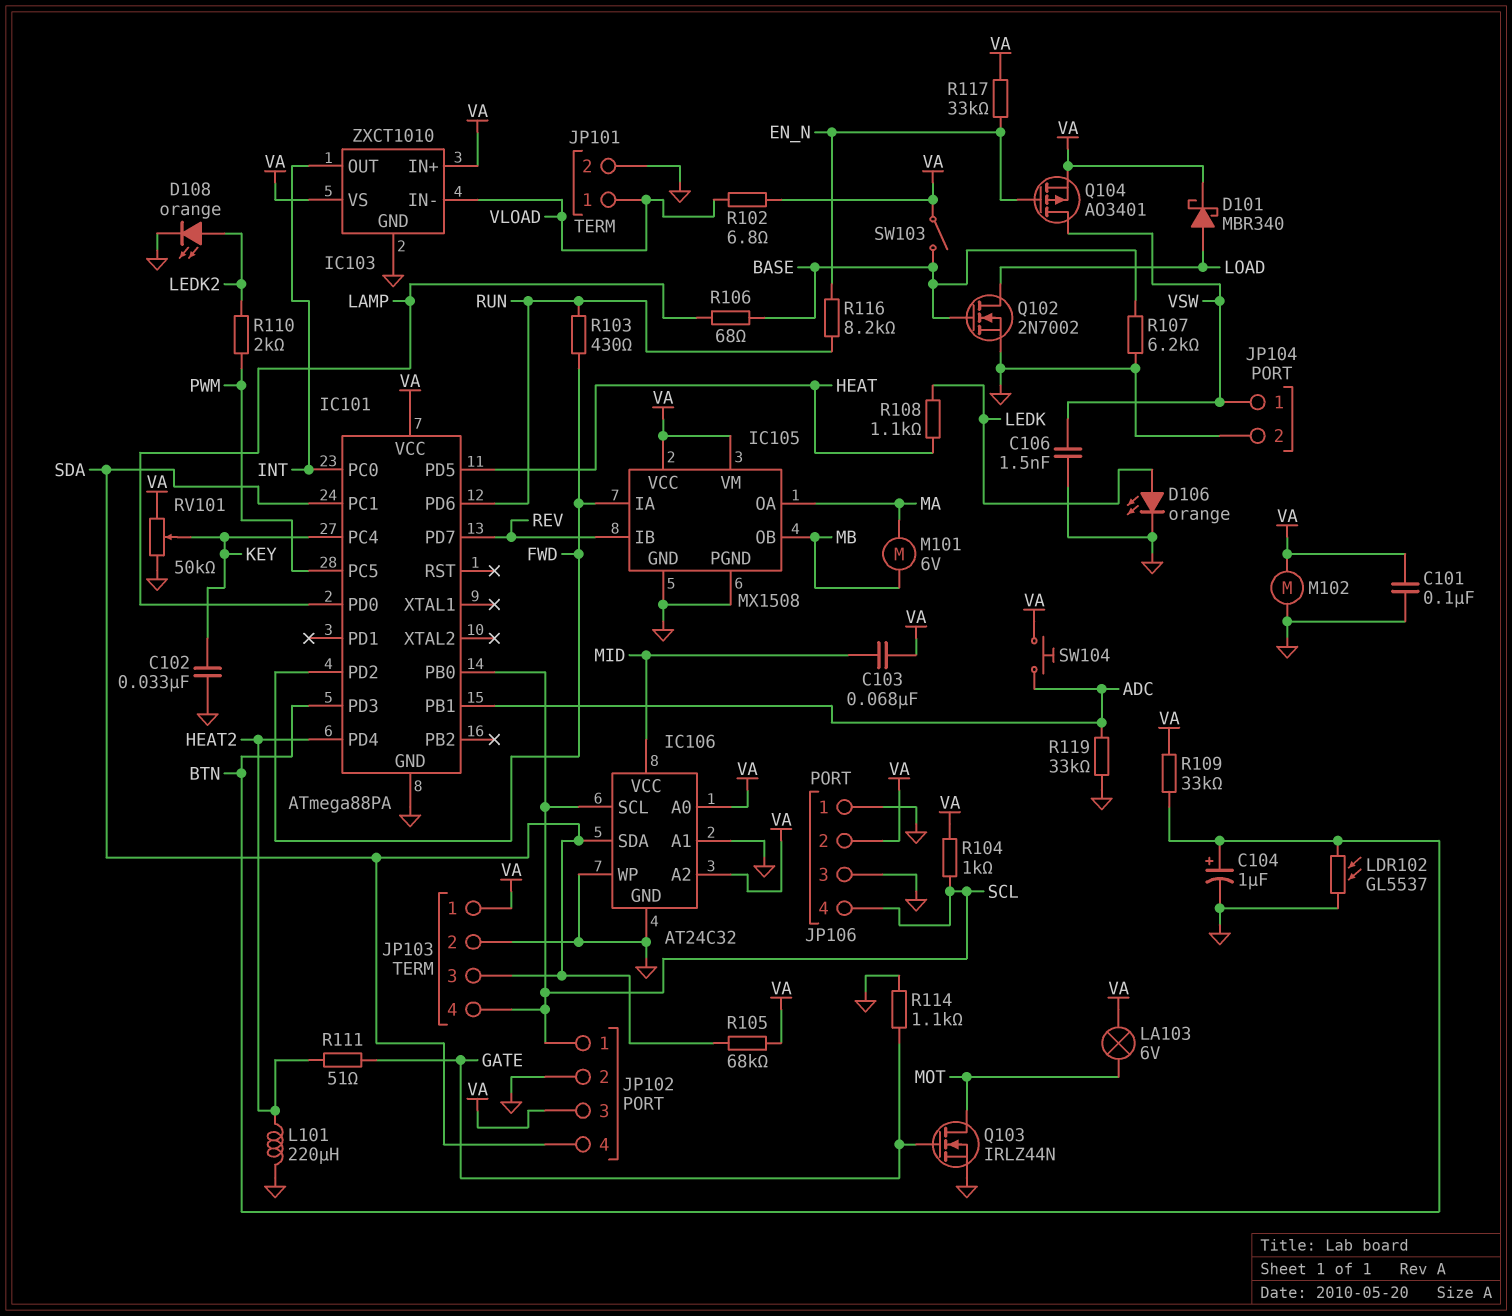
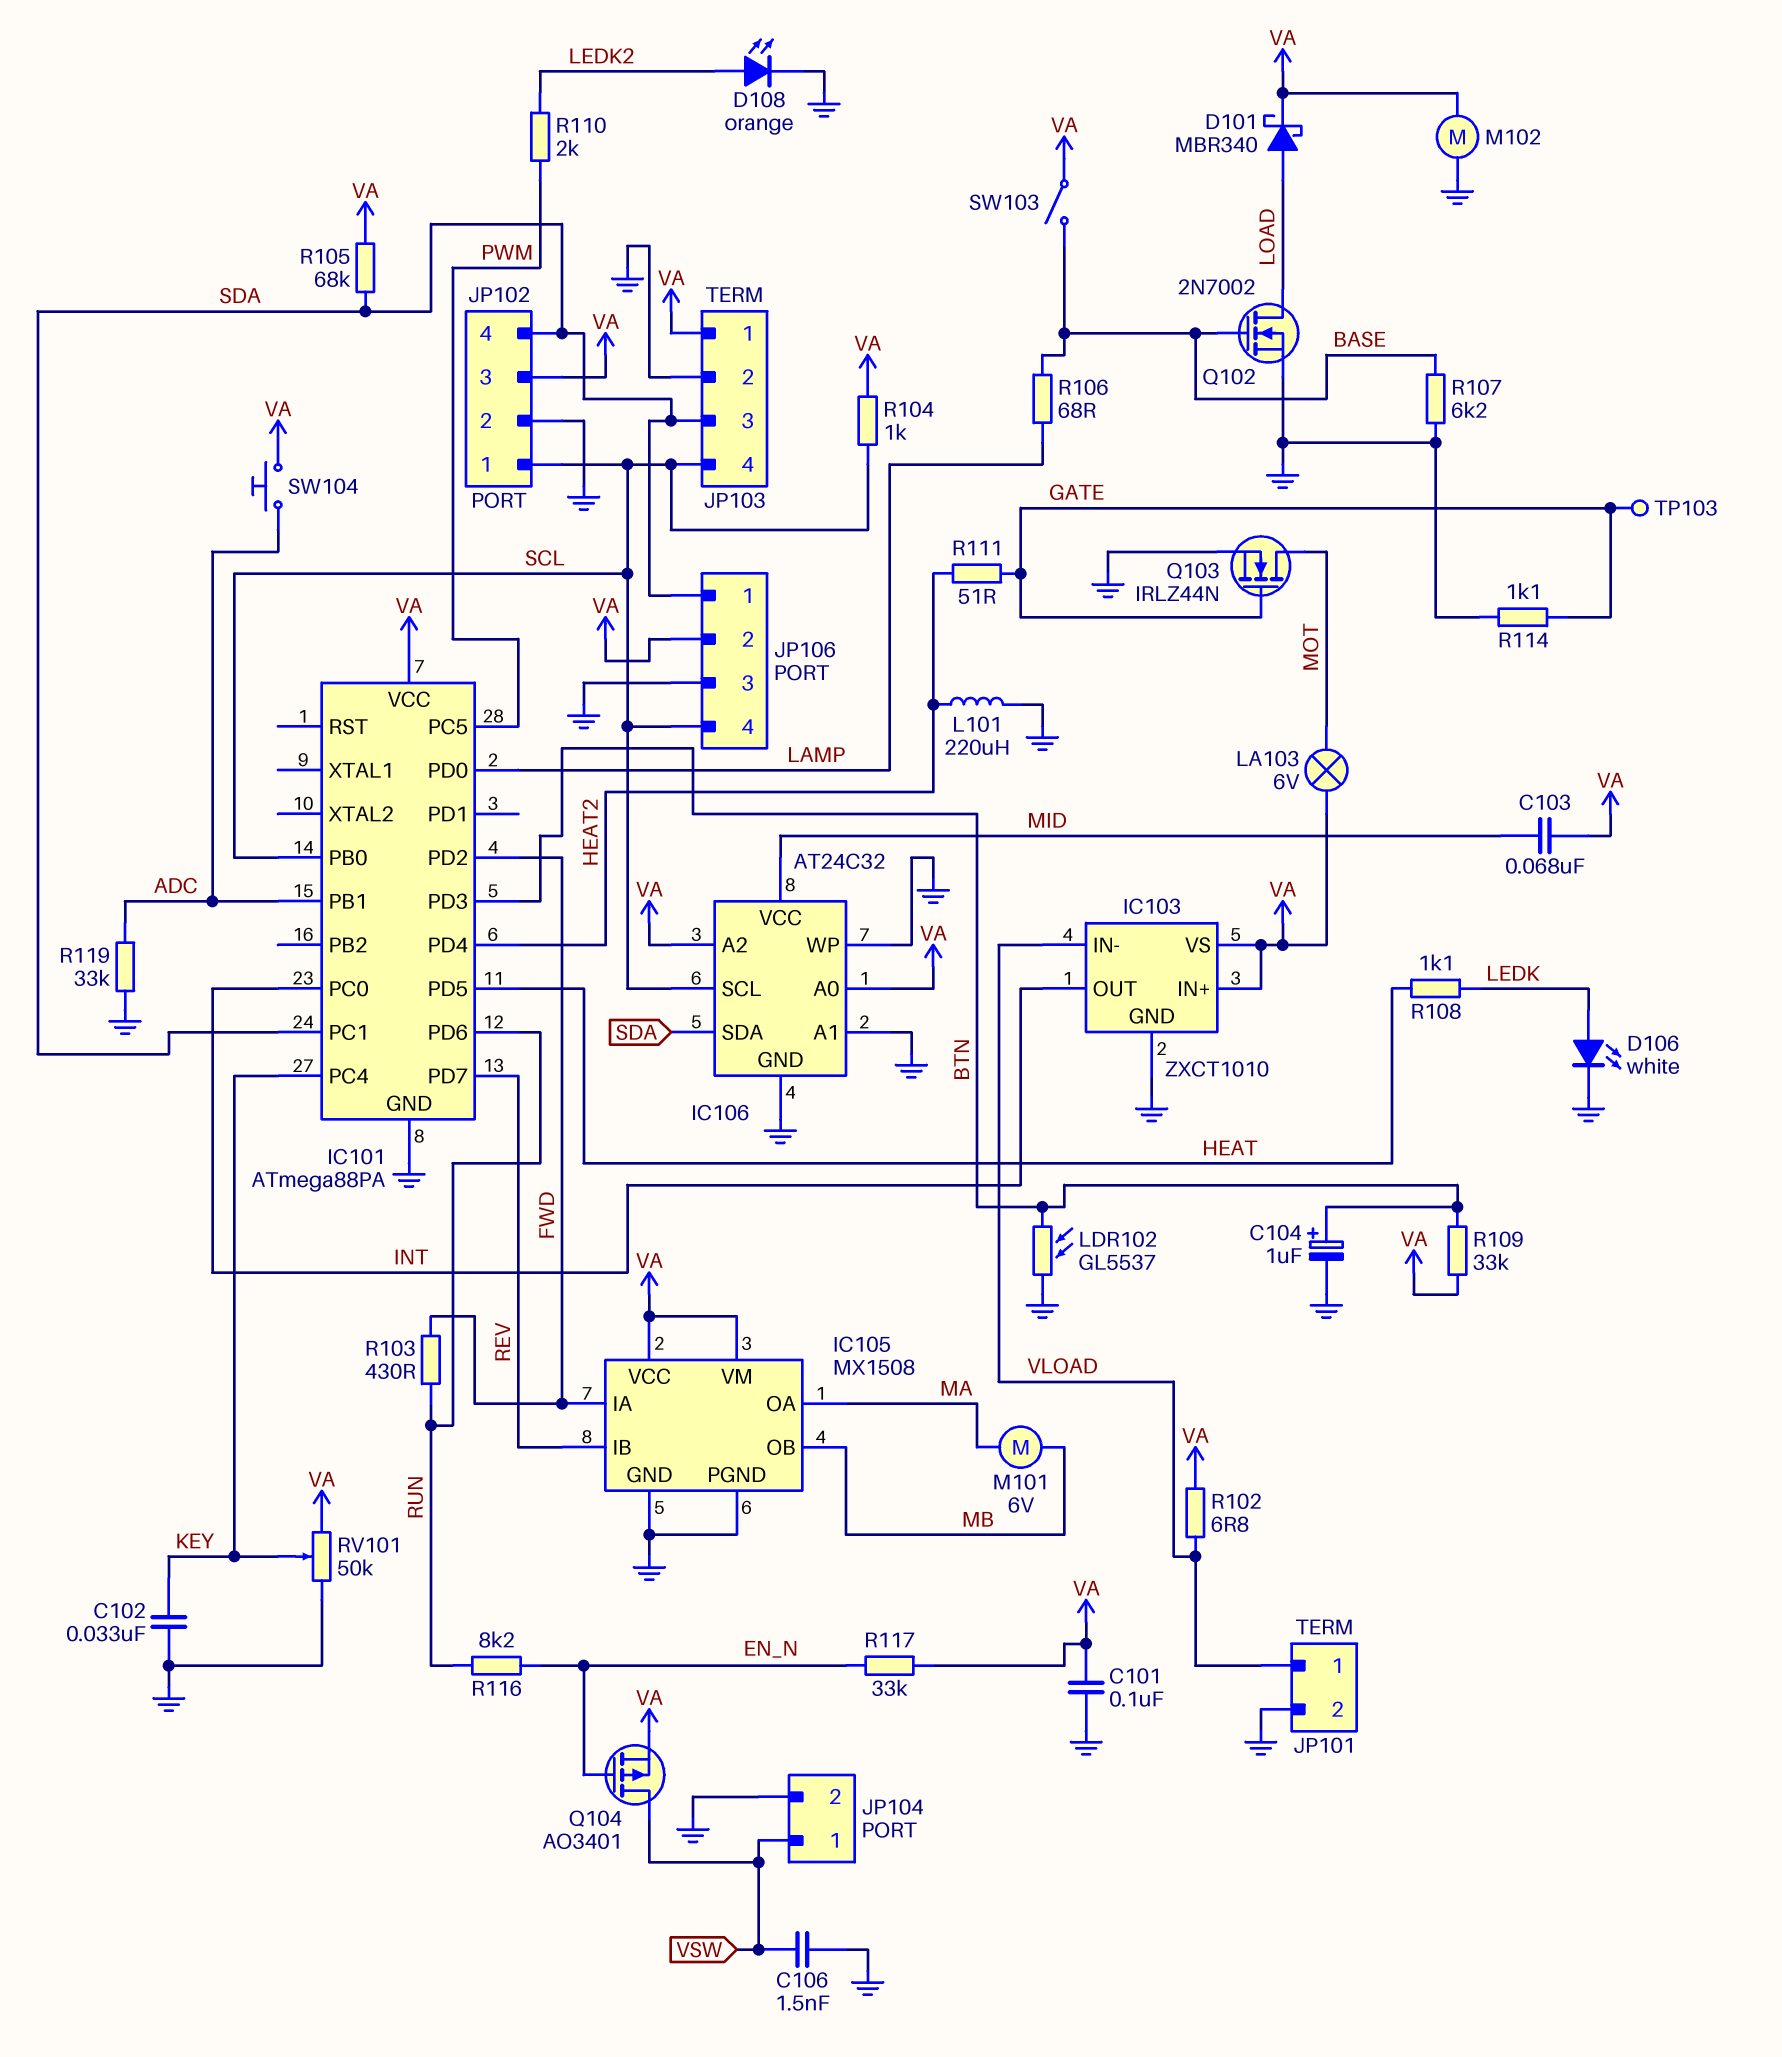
D106: LED orange (A LEDK, K GND) -> LED white (A LEDK, K GND)
JP106 pin 1: GND -> SDA
TP103: none -> test point (GATE)

